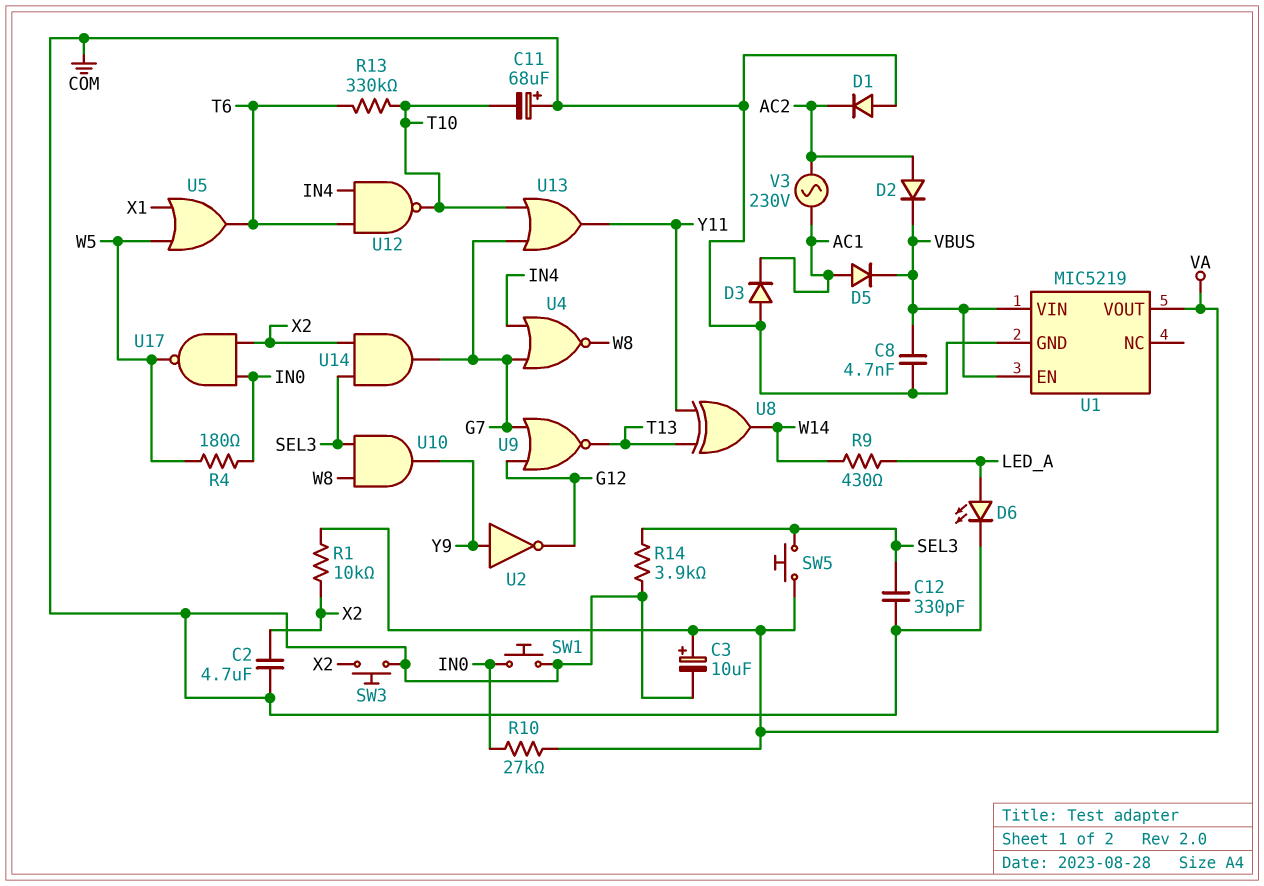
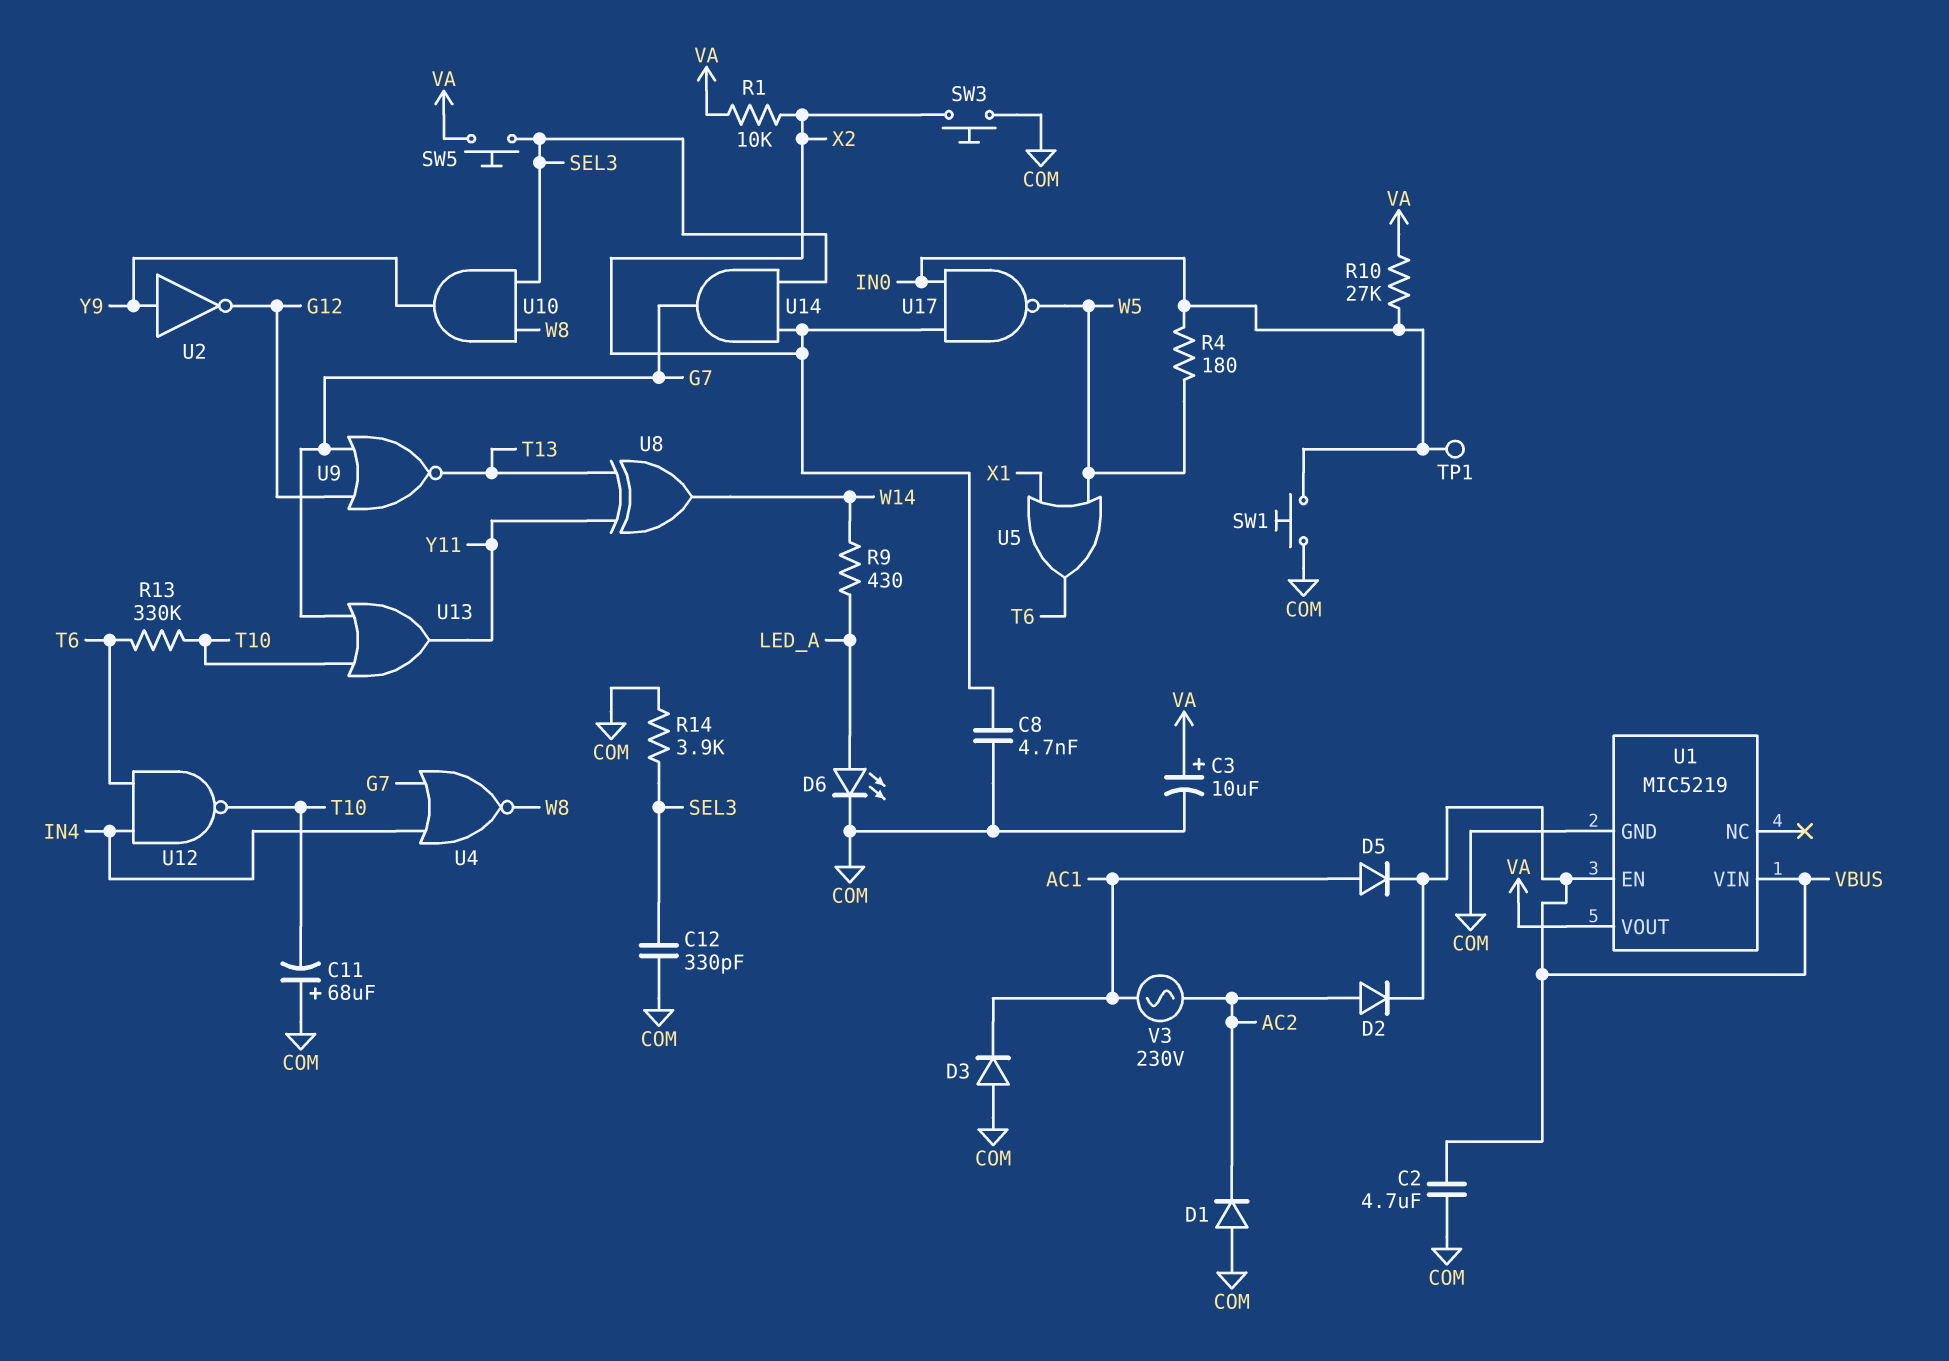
C2: 4.7uF (COM, X2) -> 4.7uF (COM, VBUS)
C8: 4.7nF (COM, VBUS) -> 4.7nF (COM, X2)
TP1: none -> test point (IN0)

